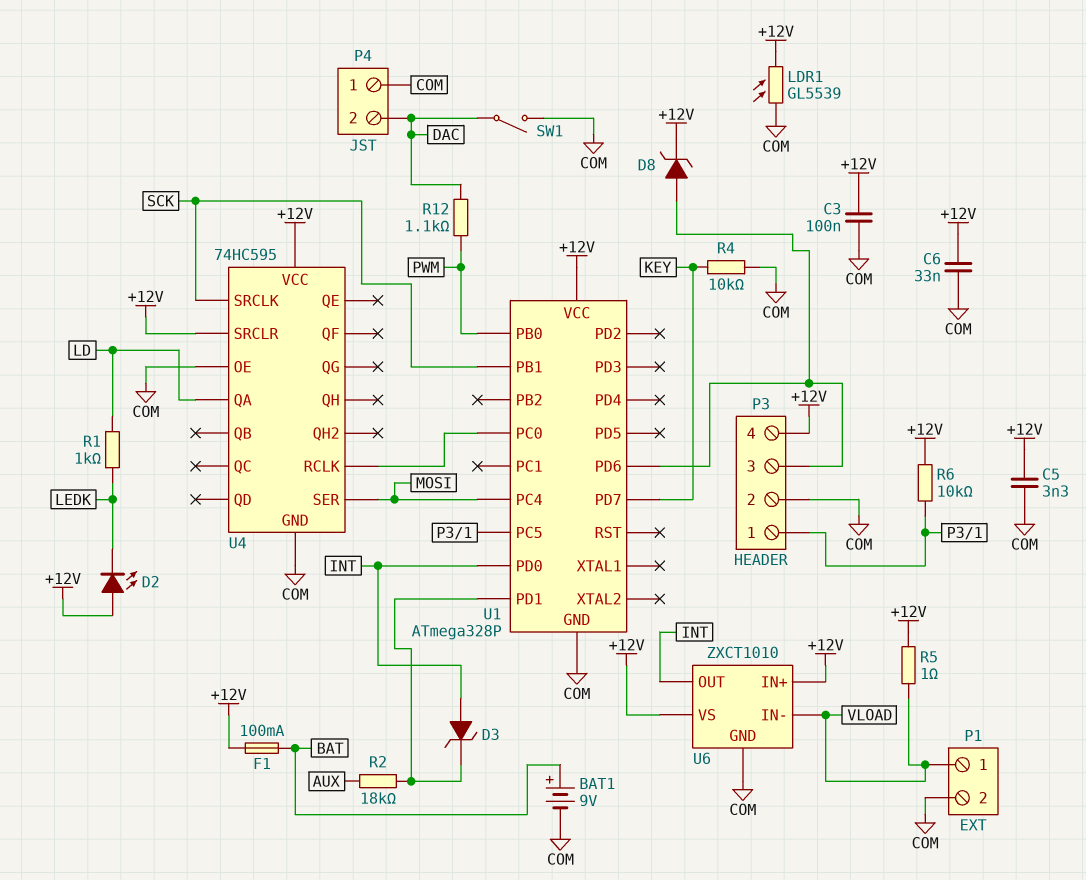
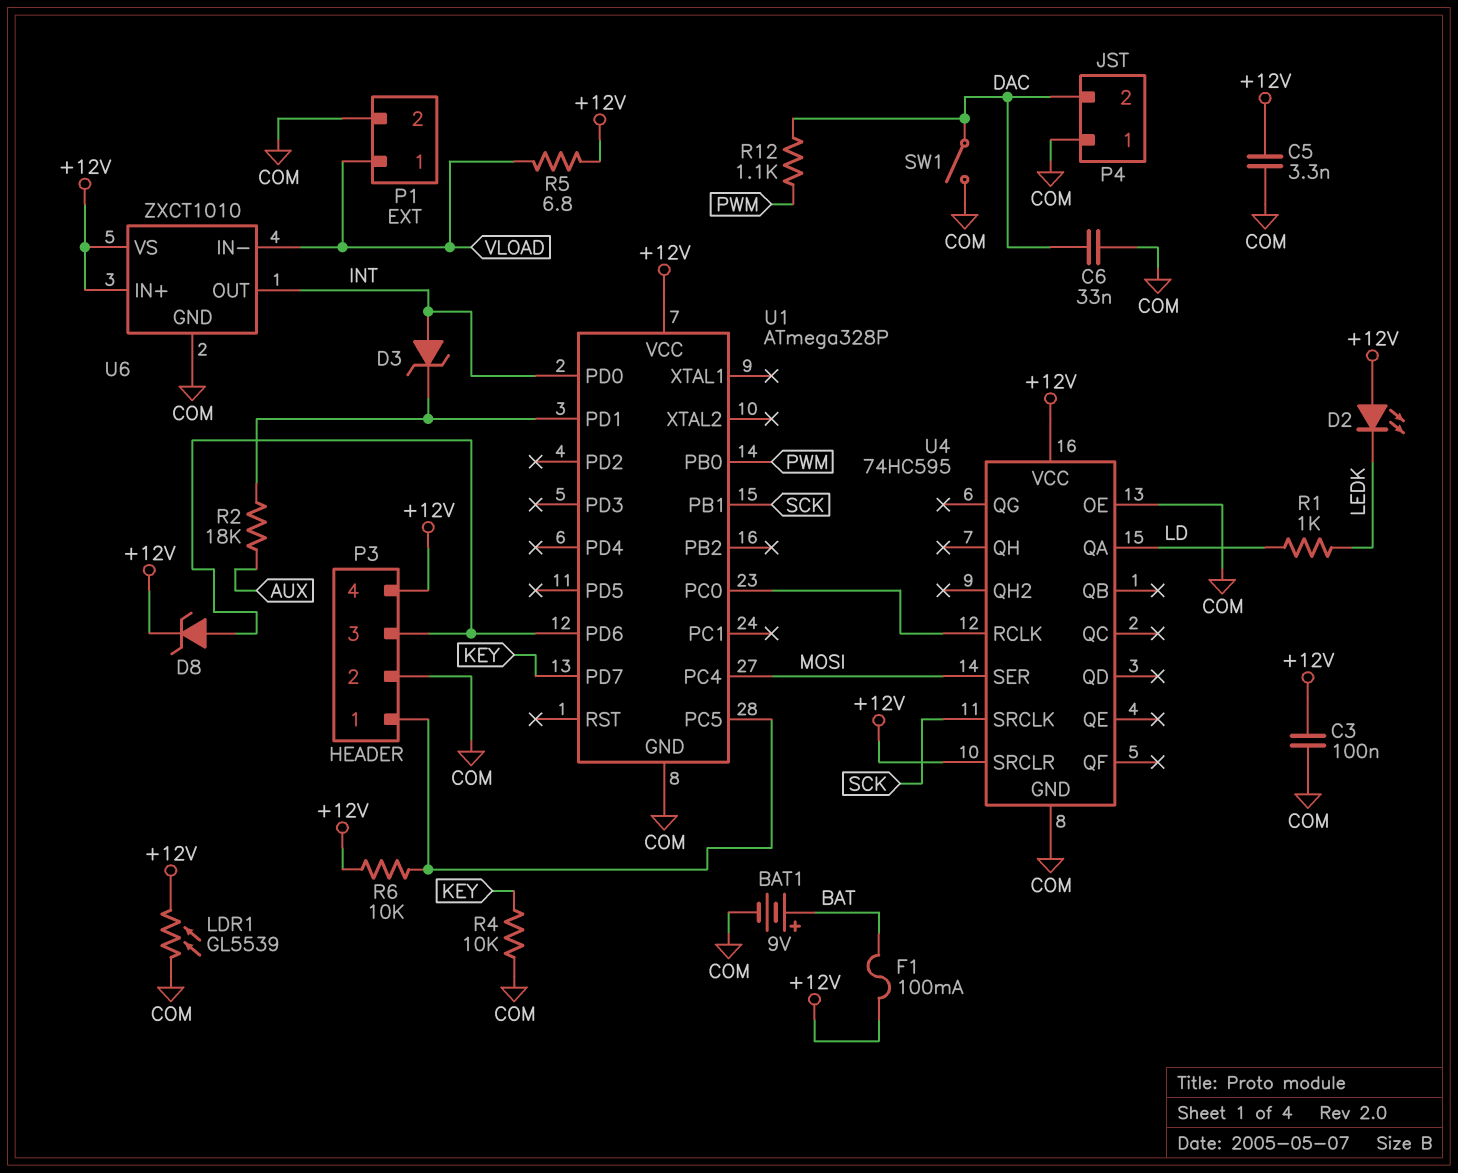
C6: 33nF (+12V, COM) -> 33nF (COM, DAC)
R5: 1 (+12V, VLOAD) -> 6.8 (+12V, VLOAD)

